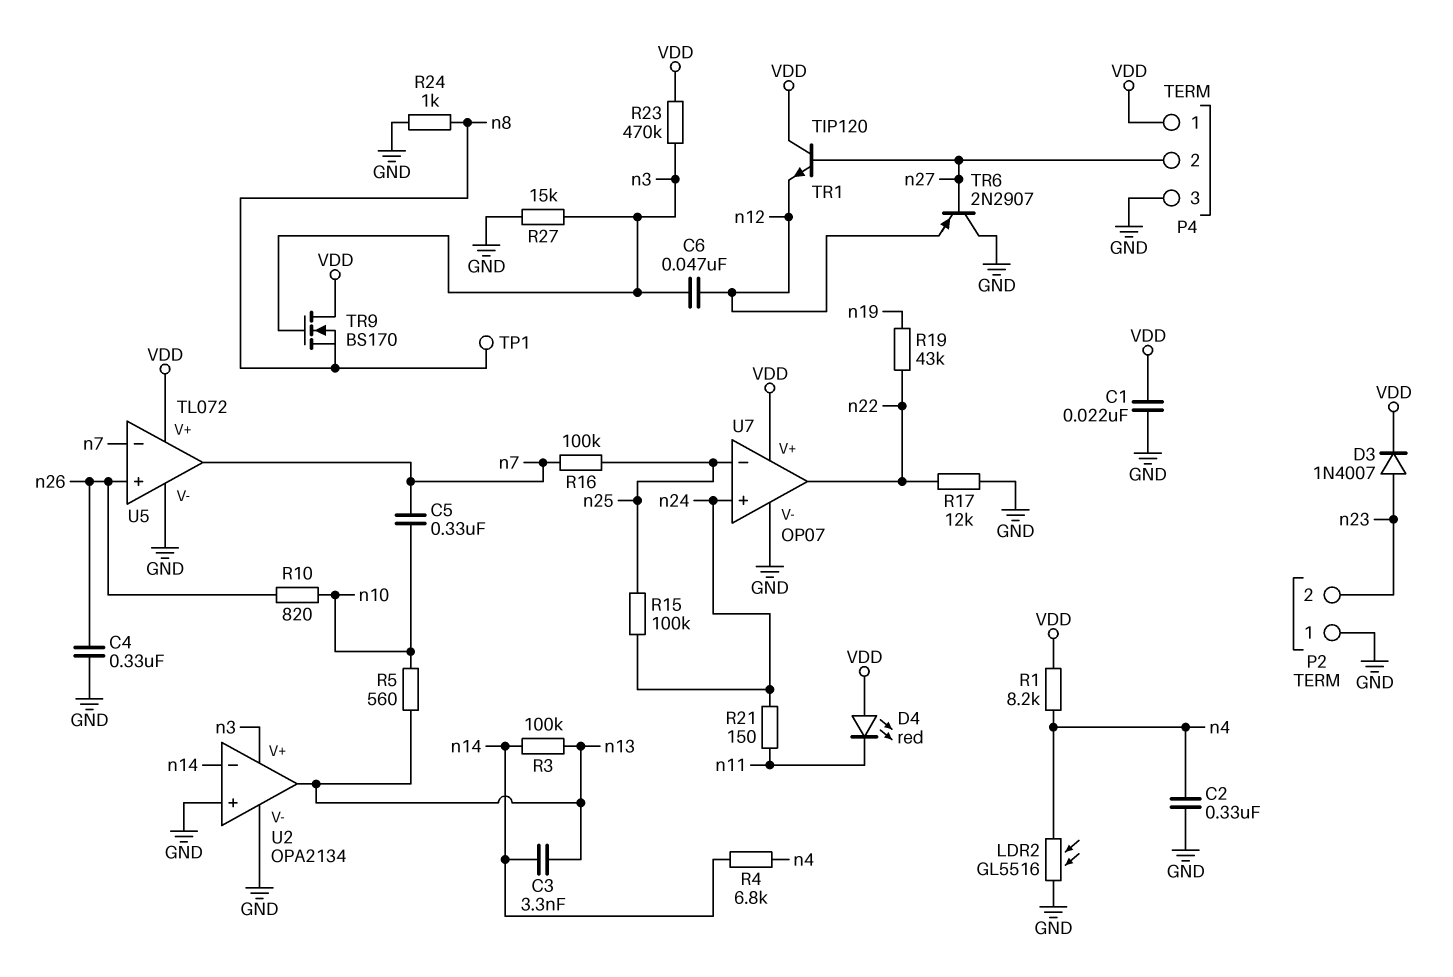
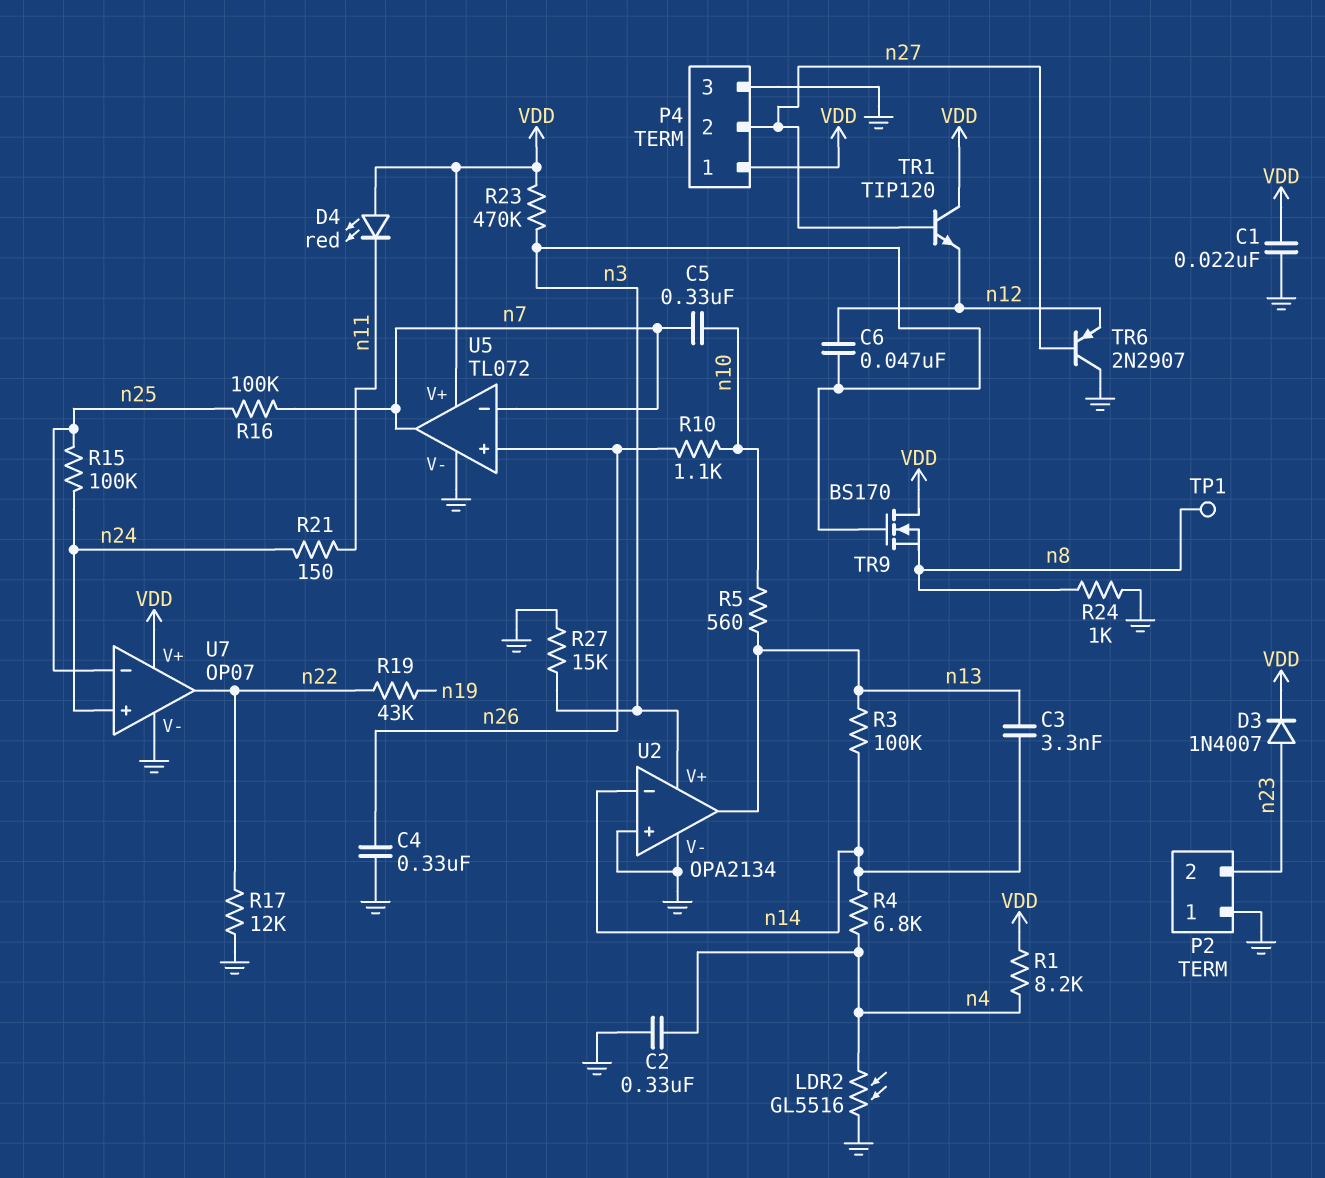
R10: 820 (n10, n26) -> 1.1k (n10, n26)

